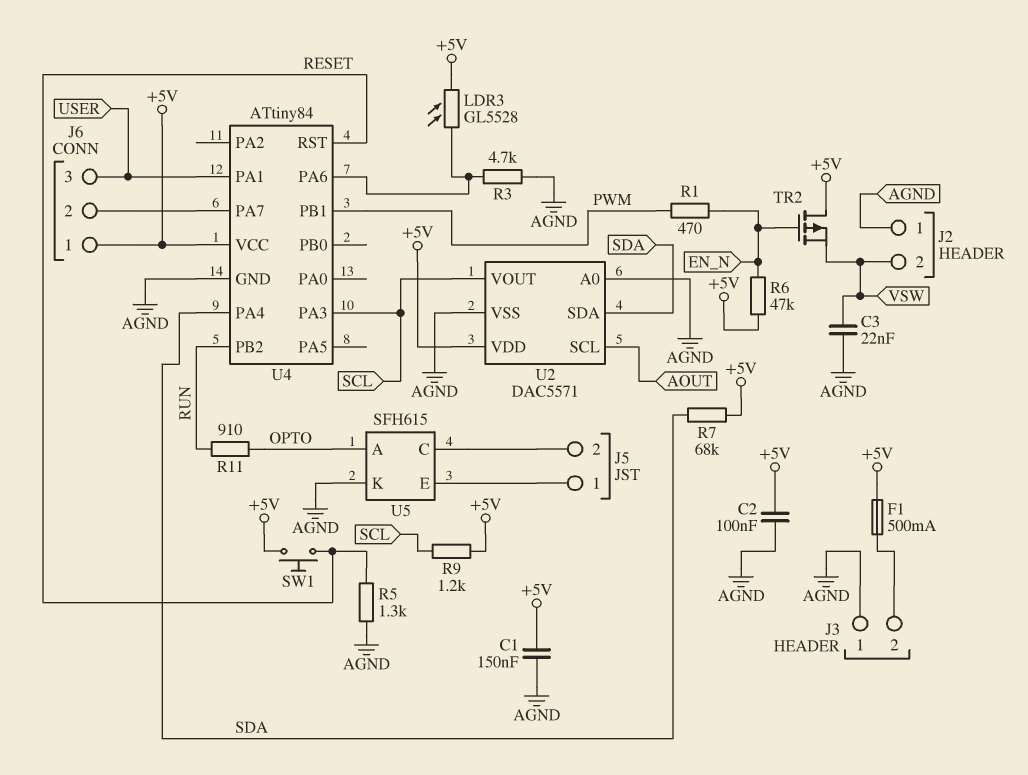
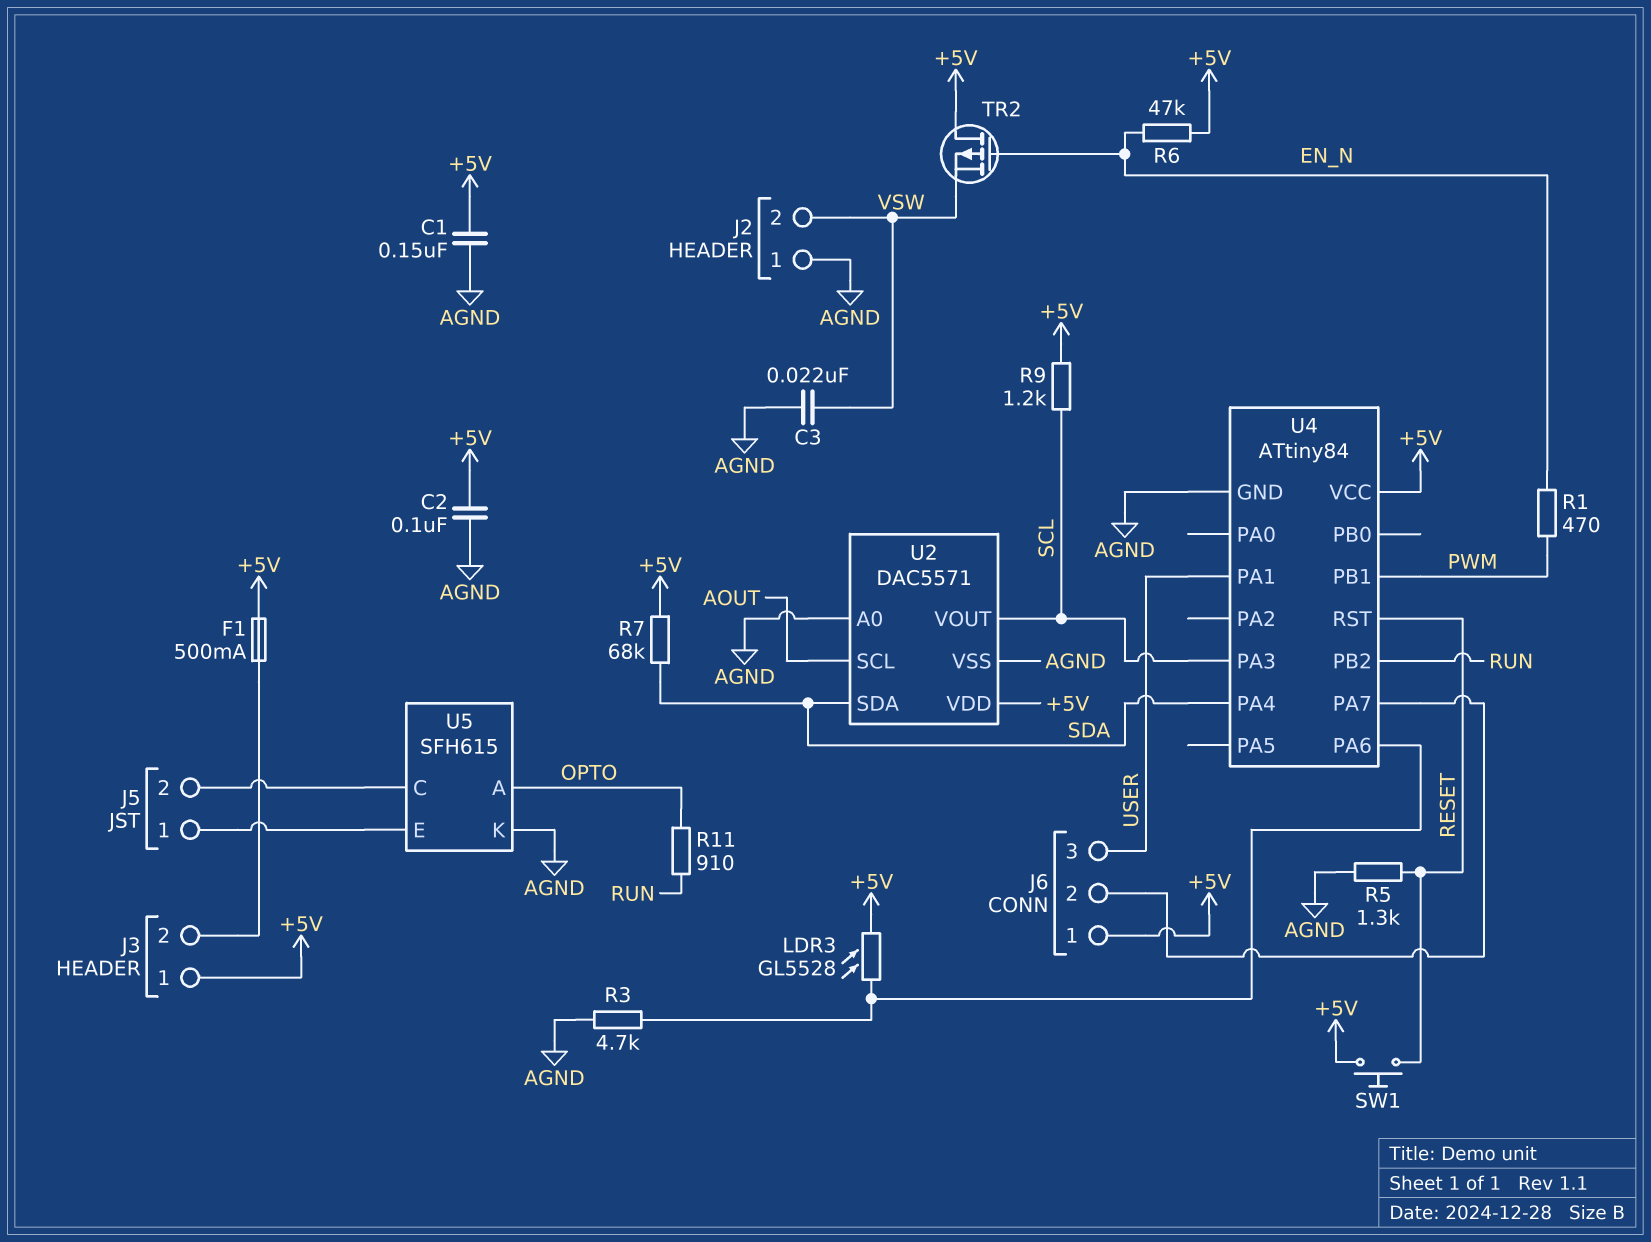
J3 pin 1: AGND -> +5V

